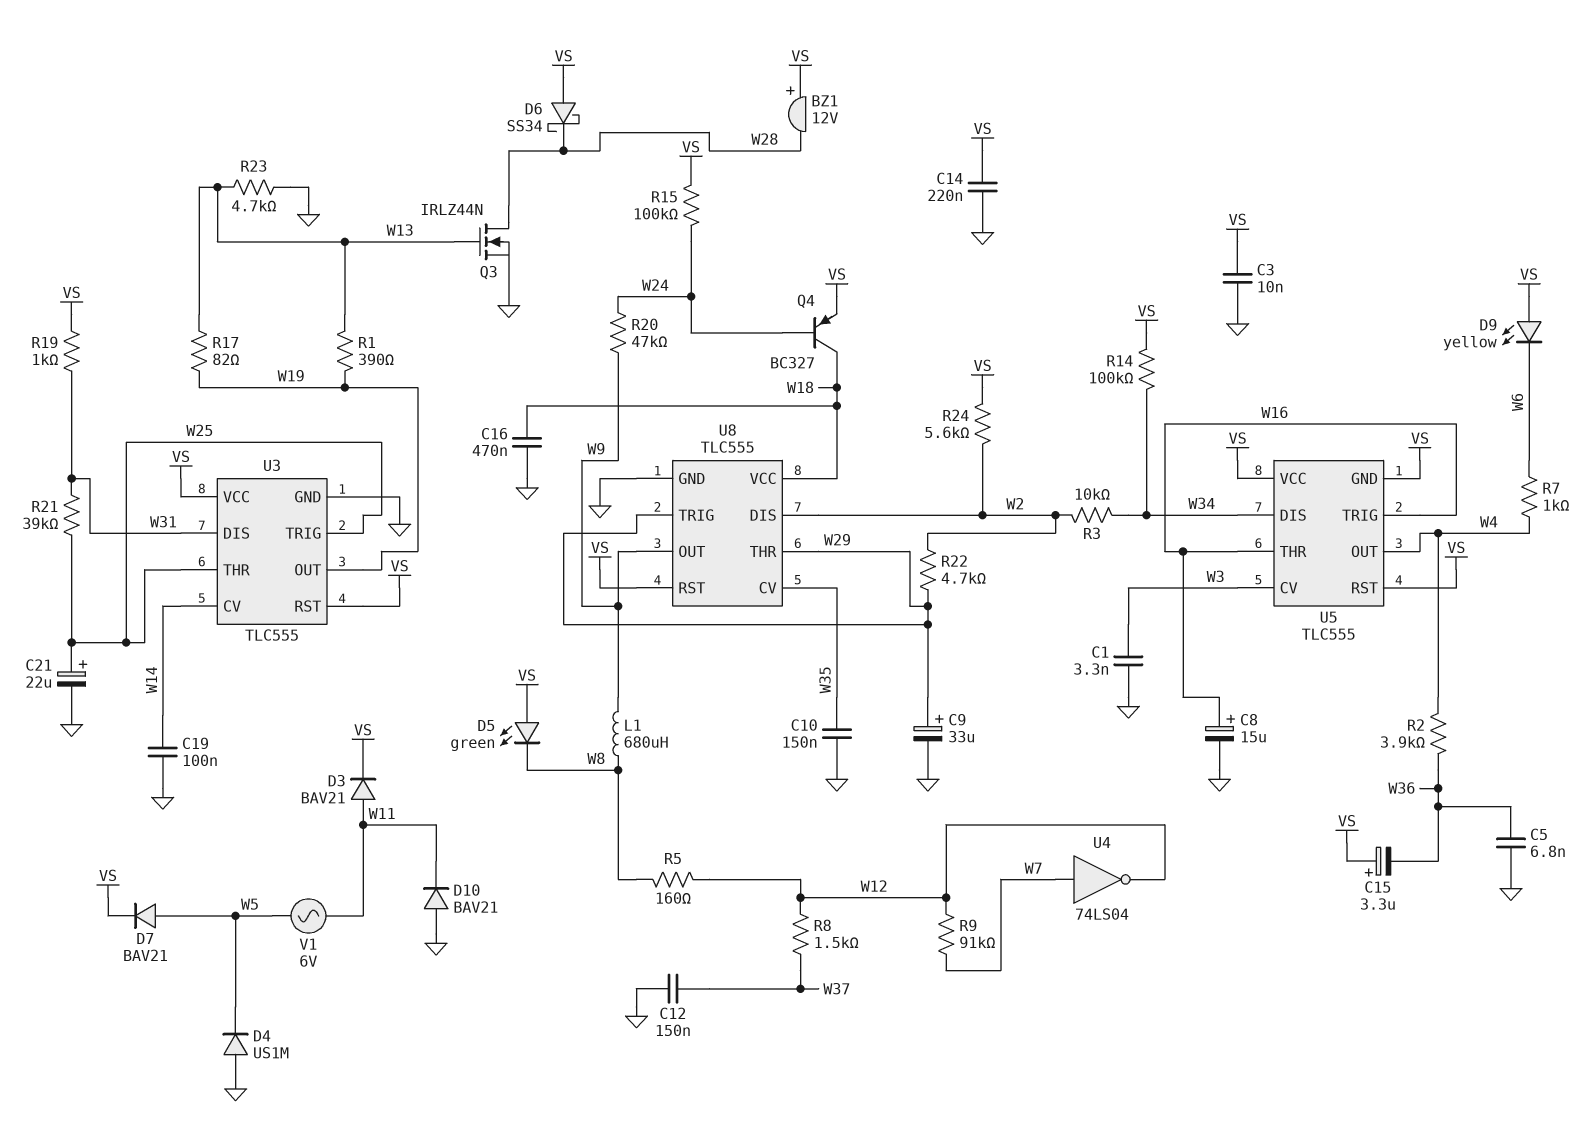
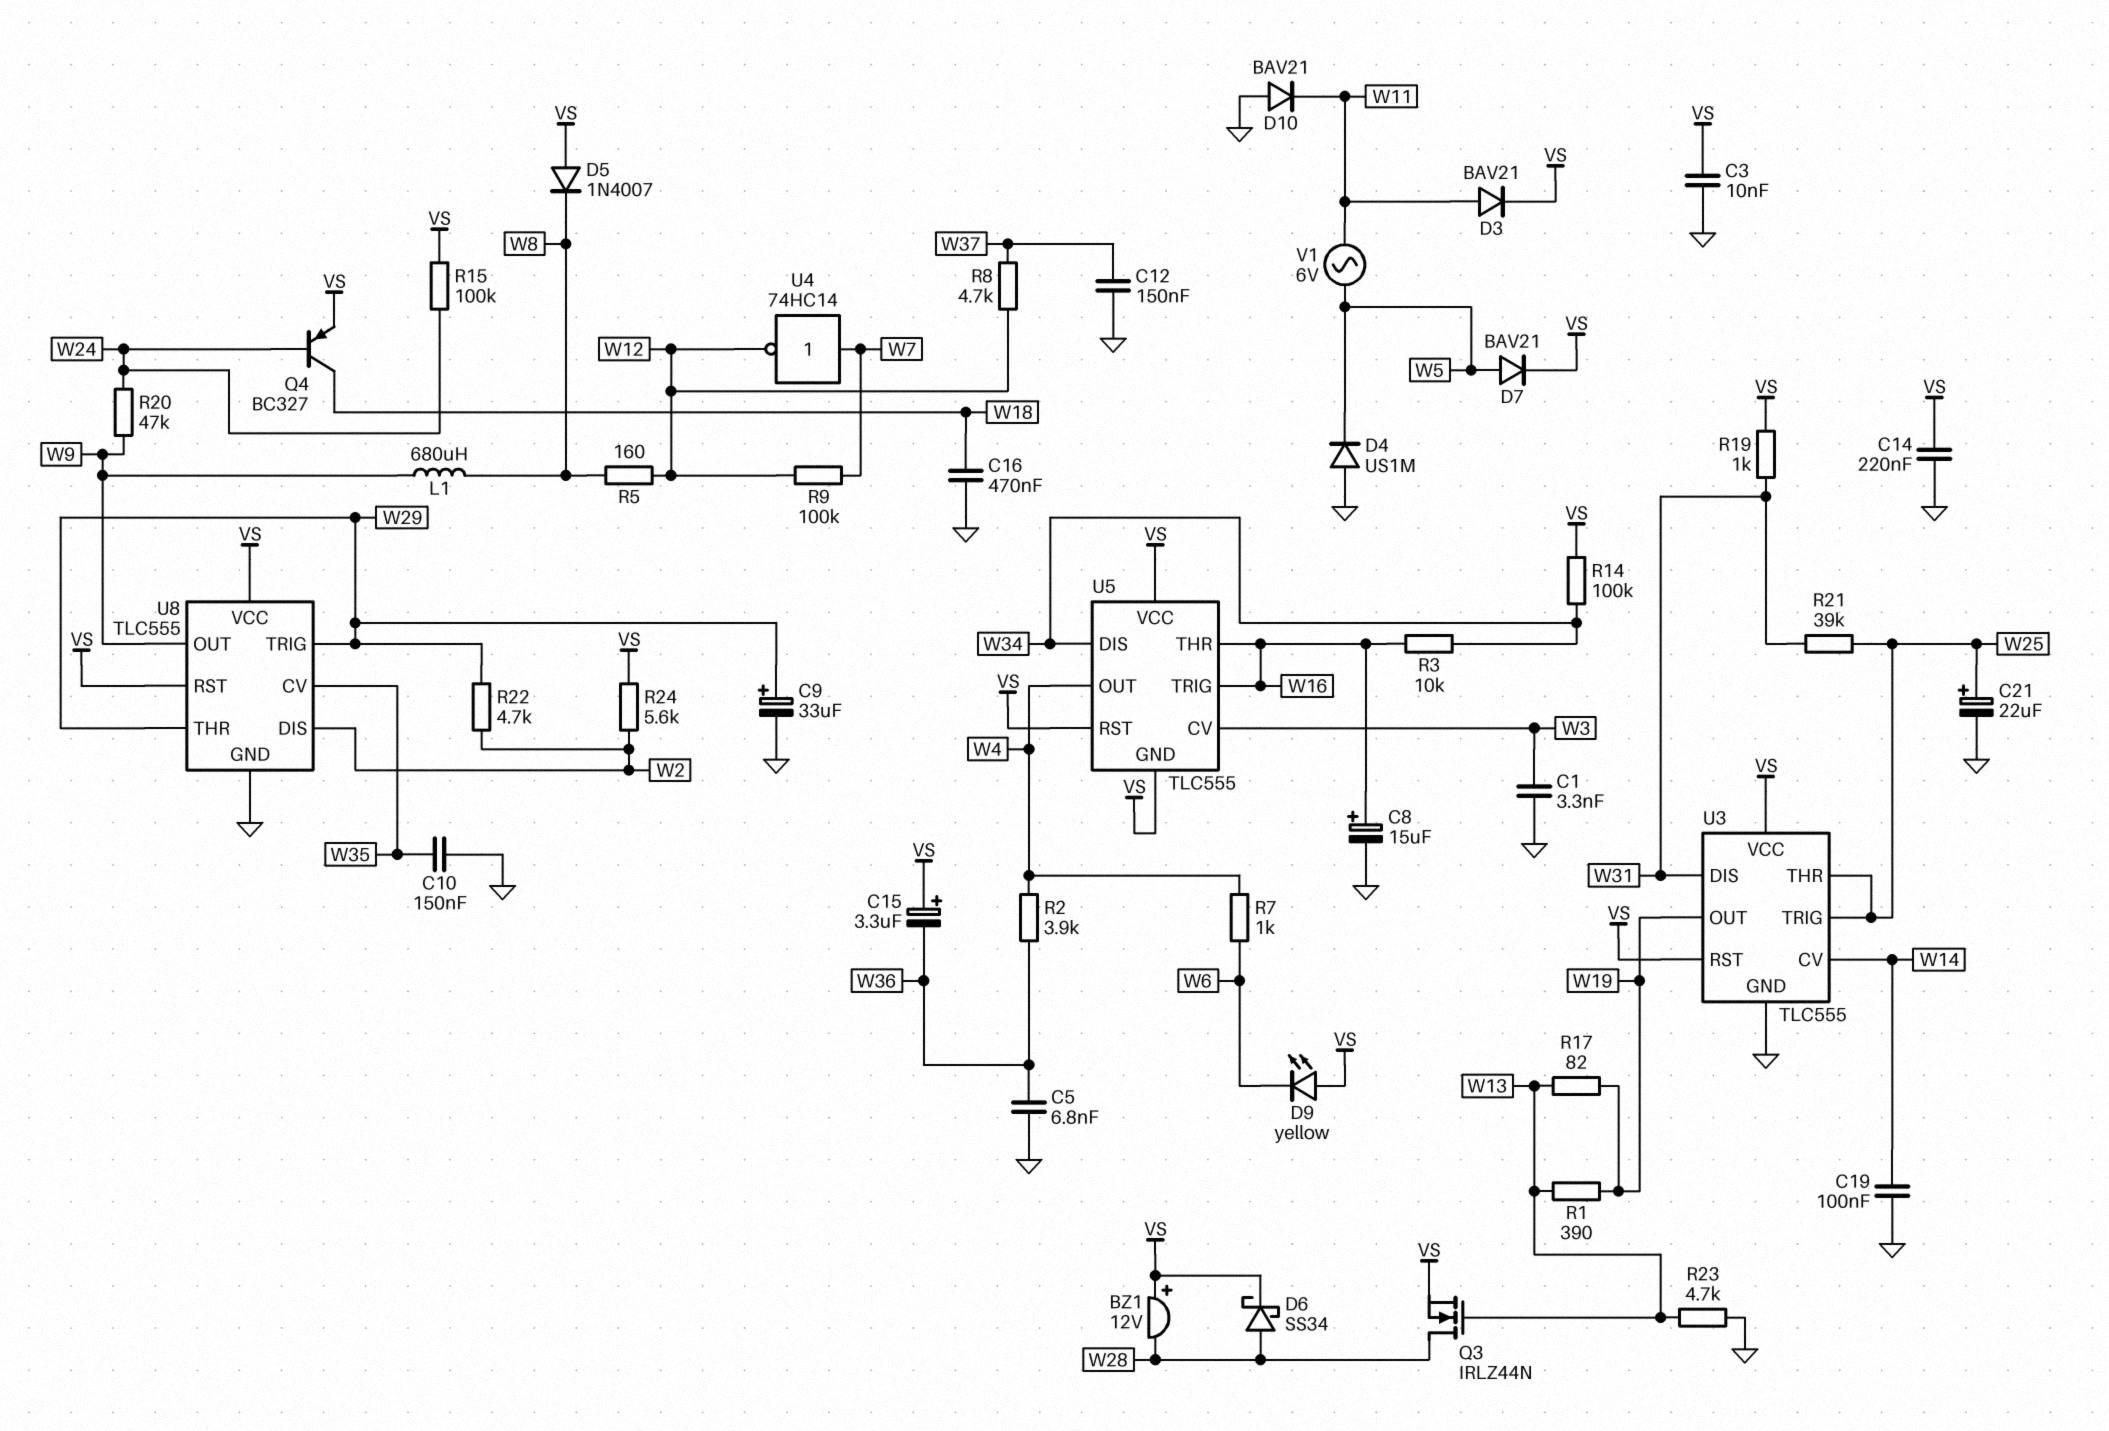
D5: LED green (A VS, K W8) -> diode 1N4007 (A VS, K W8)
D6: schottky SS34 (A VS, K W28) -> schottky SS34 (A W28, K VS)
Q3: NMOS IRLZ44N (G W13, D W28, S GND) -> NMOS IRLZ44N (G W13, D W28, S VS)
R3: 10k (W2, W34) -> 10k (W16, W34)
R8: 1.5k (W12, W37) -> 4.7k (W12, W37)
R9: 91k (W7, W12) -> 100k (W7, W12)
U4: NOT 74LS04 (in W7, out W12) -> NOT 74HC14 (in W7, out W12)
U8 pin VCC: W18 -> VS

